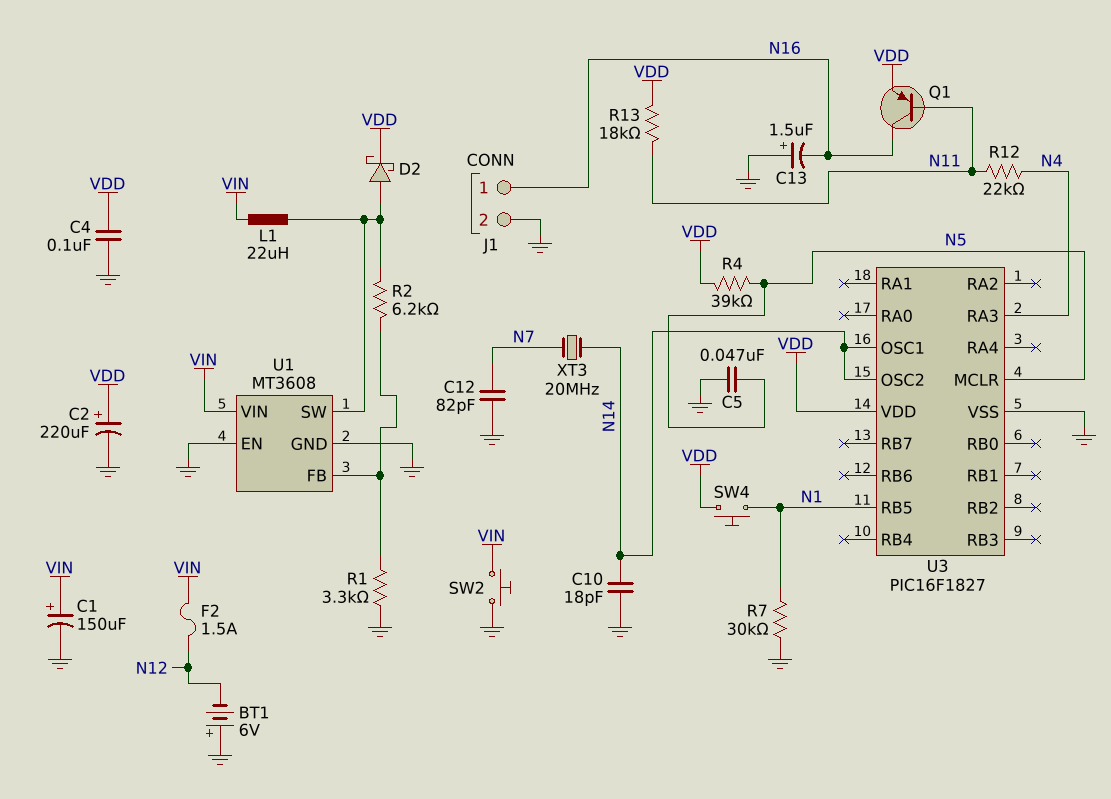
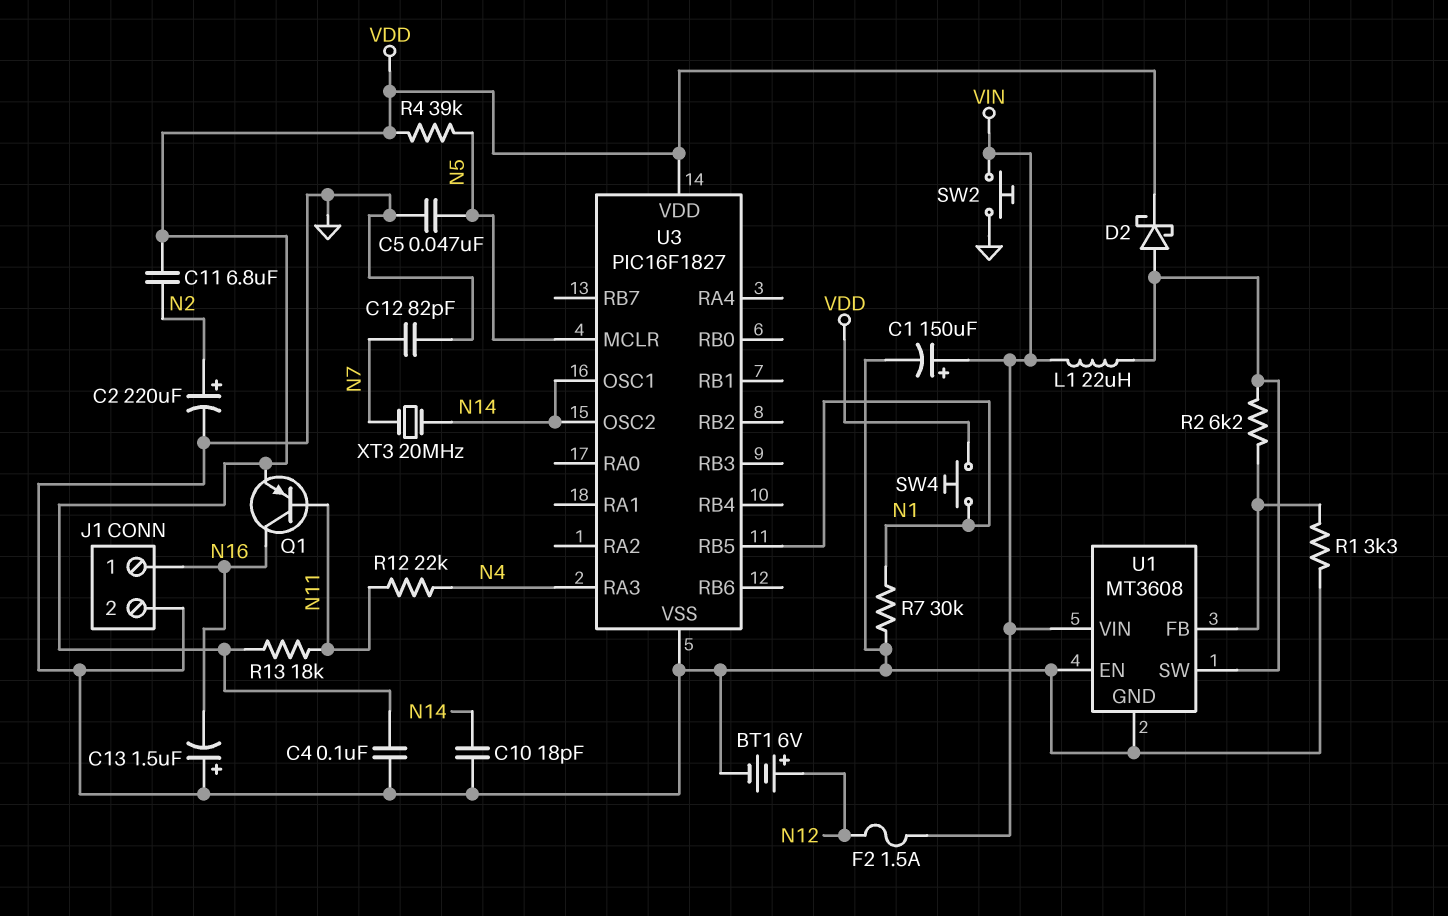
BT1: 6V (plus GND, minus N12) -> 6V (plus N12, minus GND)
C2: 220uF (plus VDD, minus GND) -> 220uF (plus N2, minus GND)
C11: none -> 6.8uF (N2, VDD)

